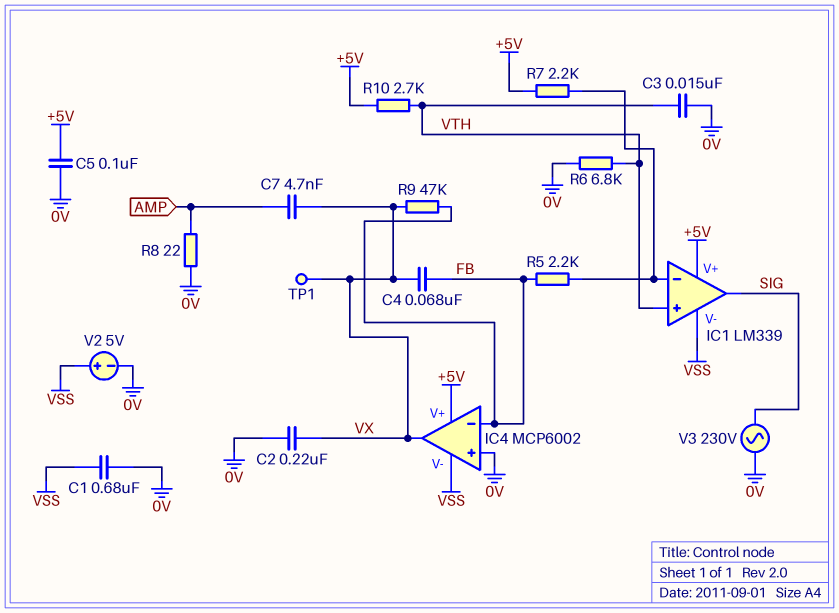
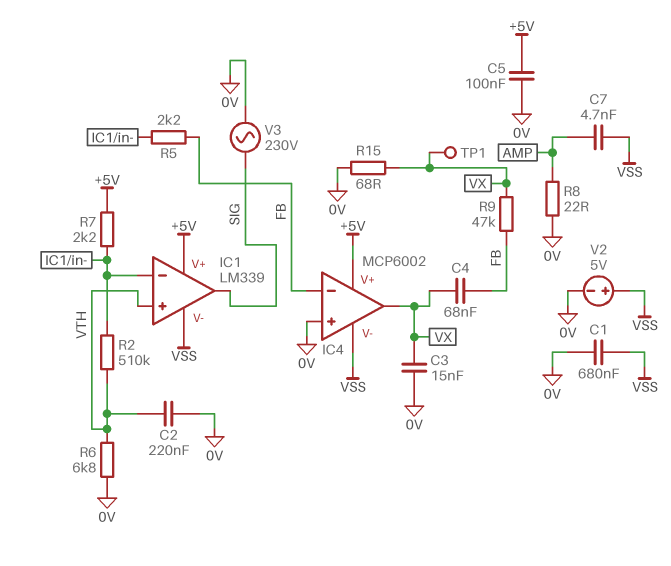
C2: 220nF (0V, VX) -> 220nF (0V, VTH)
C3: 15nF (0V, VTH) -> 15nF (0V, VX)
C7: 4.7nF (AMP, VX) -> 4.7nF (AMP, VSS)
R2: none -> 510k (IC1/in-, VTH)
R10: 2.7k (+5V, VTH) -> none
R15: none -> 68 (0V, VX)

